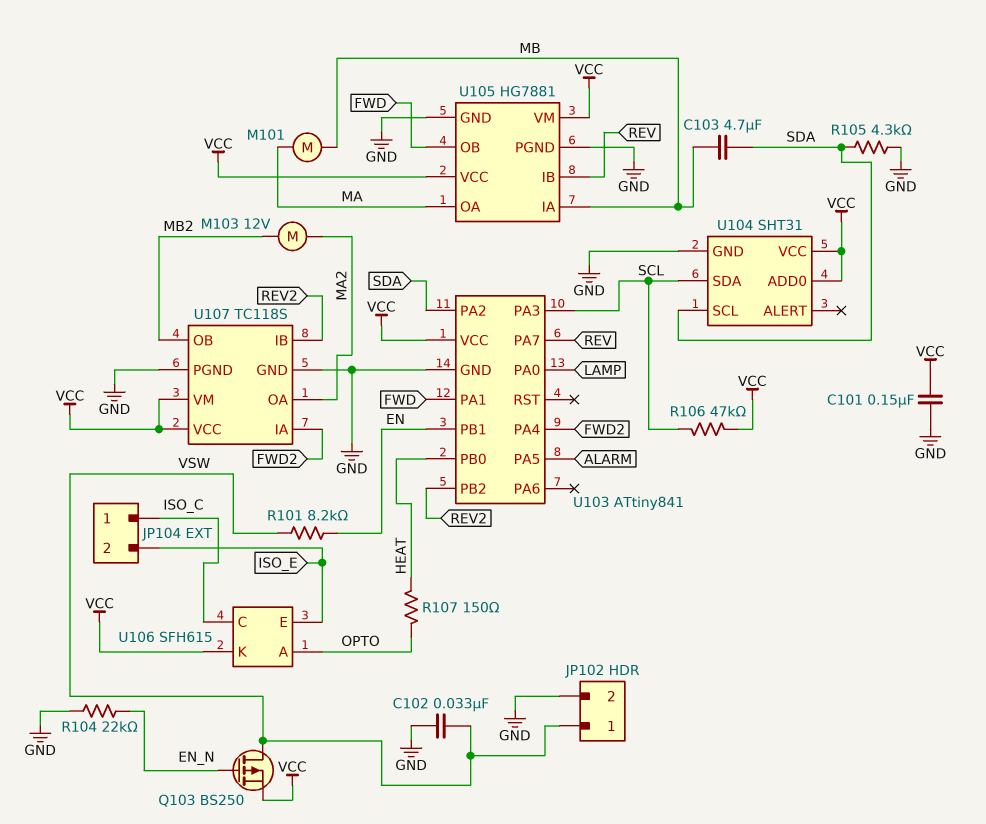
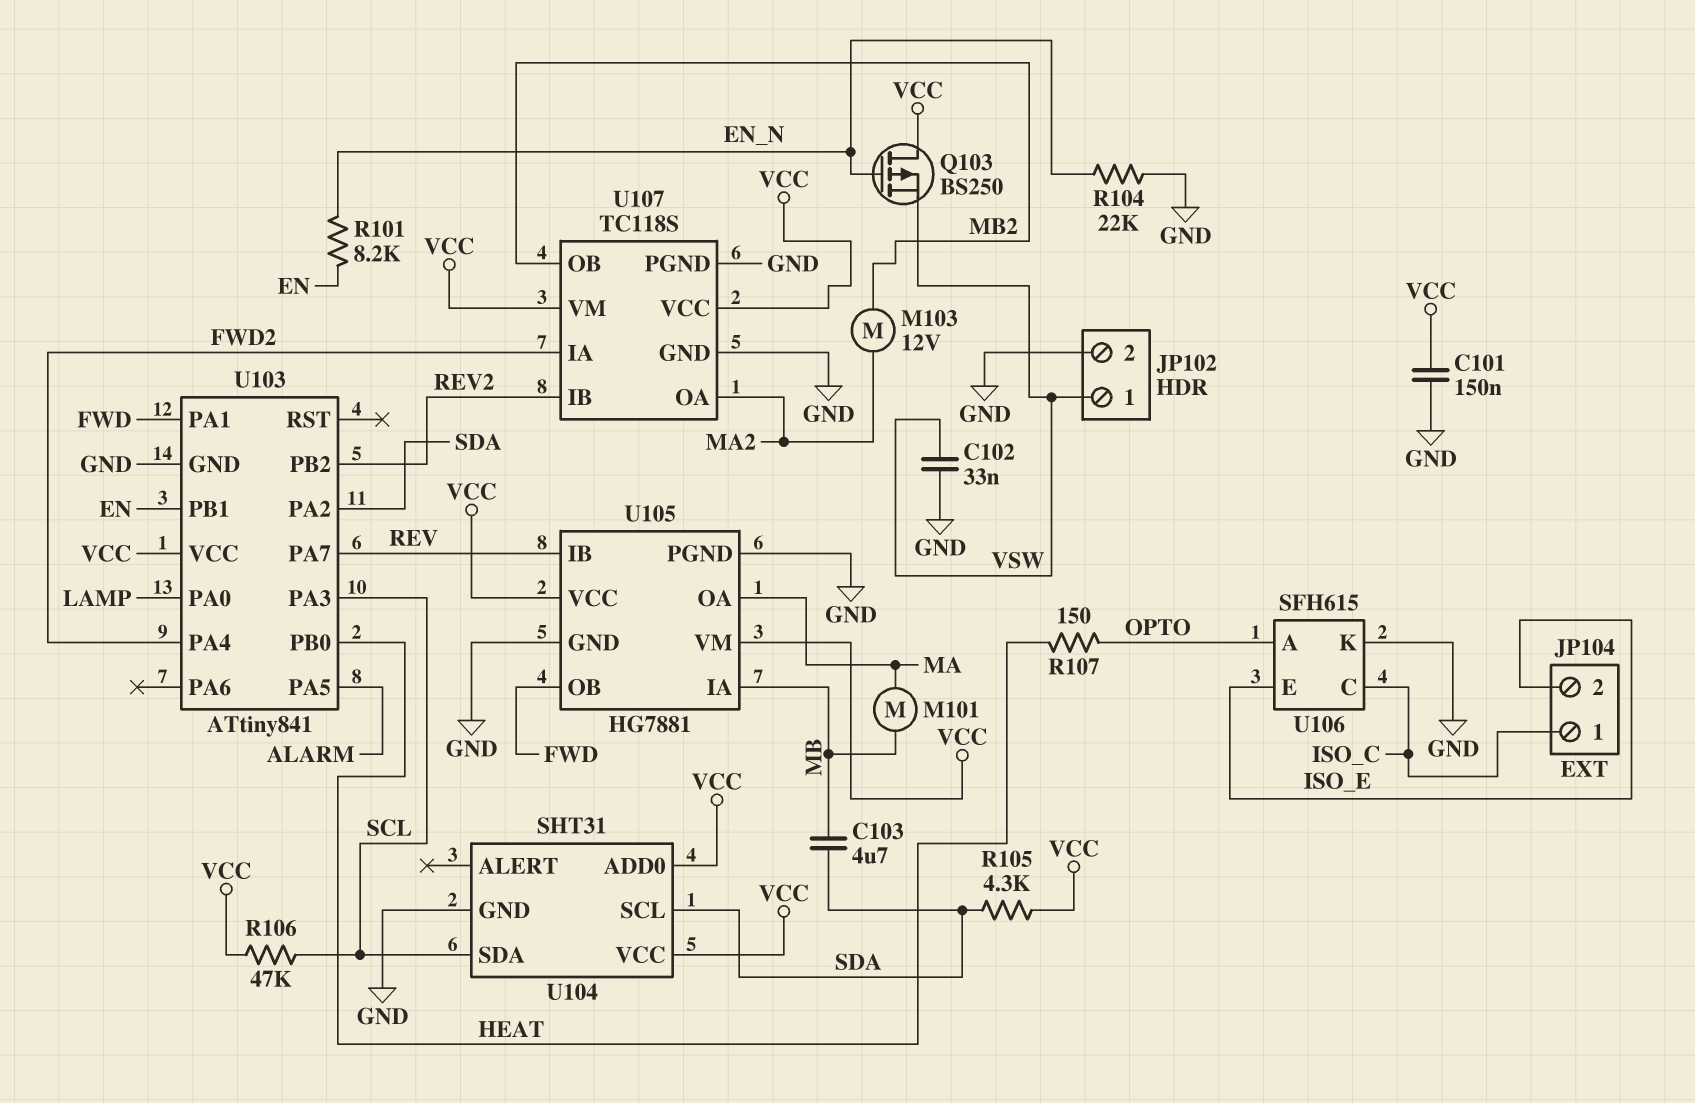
Q103: PMOS BS250 (G EN_N, D VSW, S VCC) -> PMOS BS250 (G EN_N, D VCC, S VSW)
R101: 8.2k (EN, VSW) -> 8.2k (EN, EN_N)
R105: 4.3k (GND, SDA) -> 4.3k (SDA, VCC)
U106 pin K: VCC -> GND

